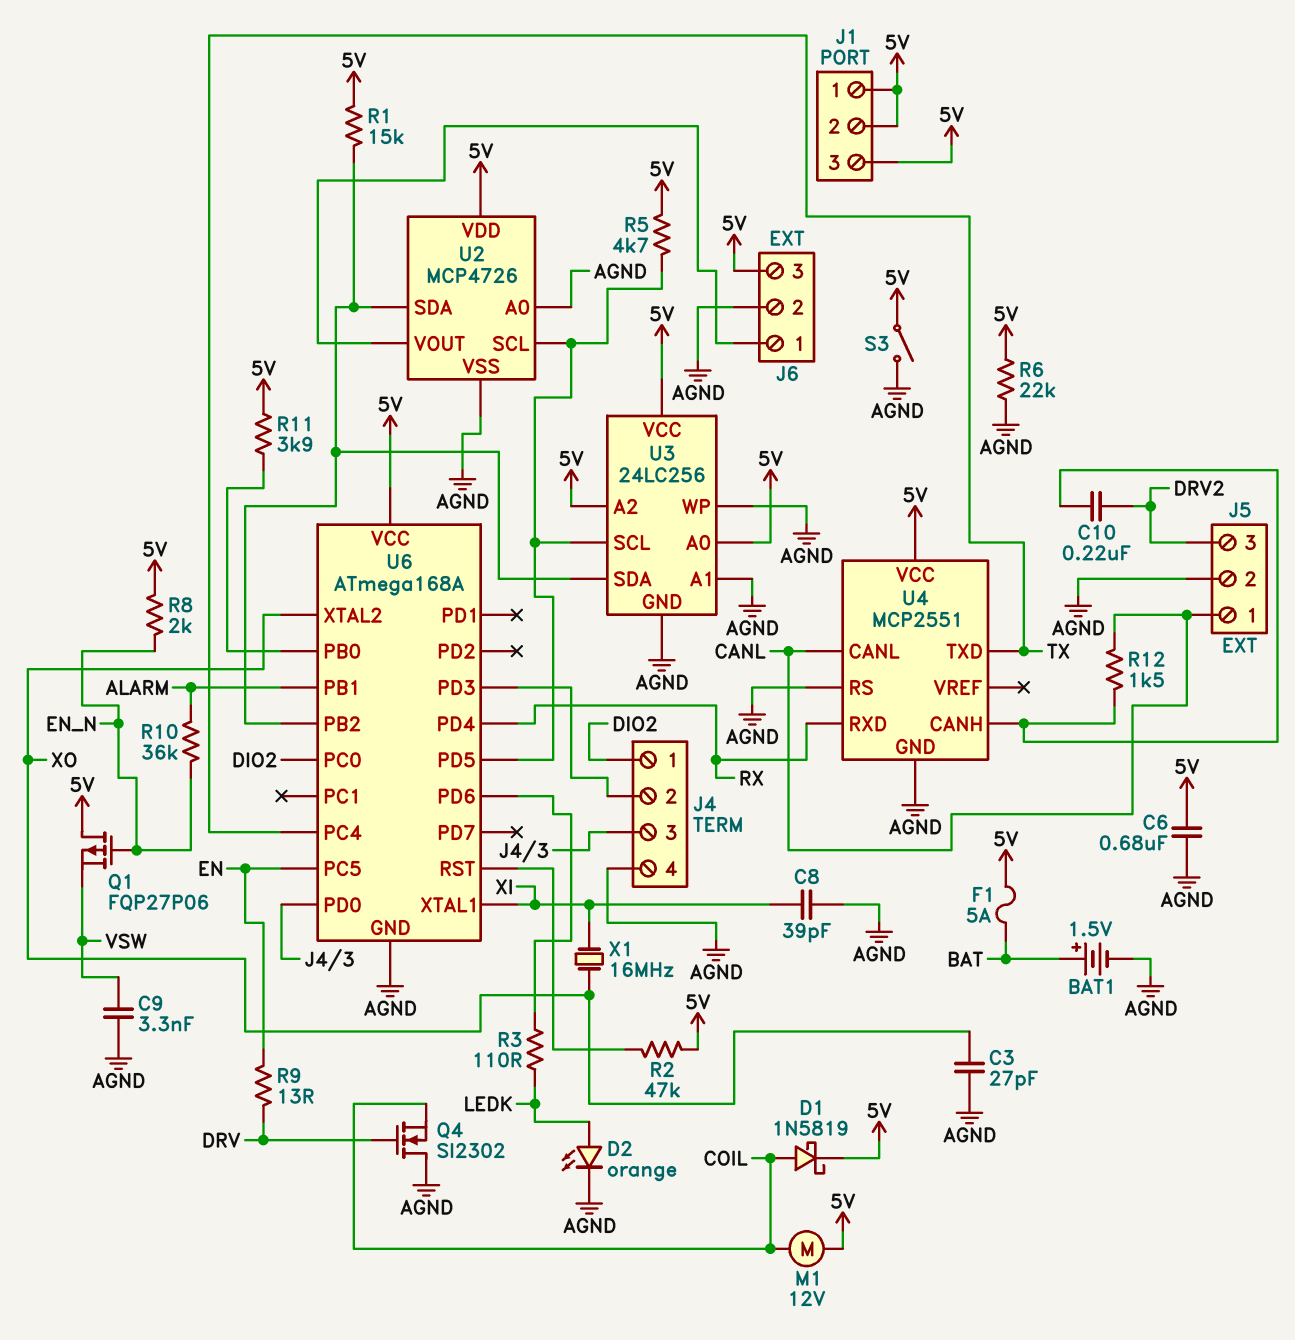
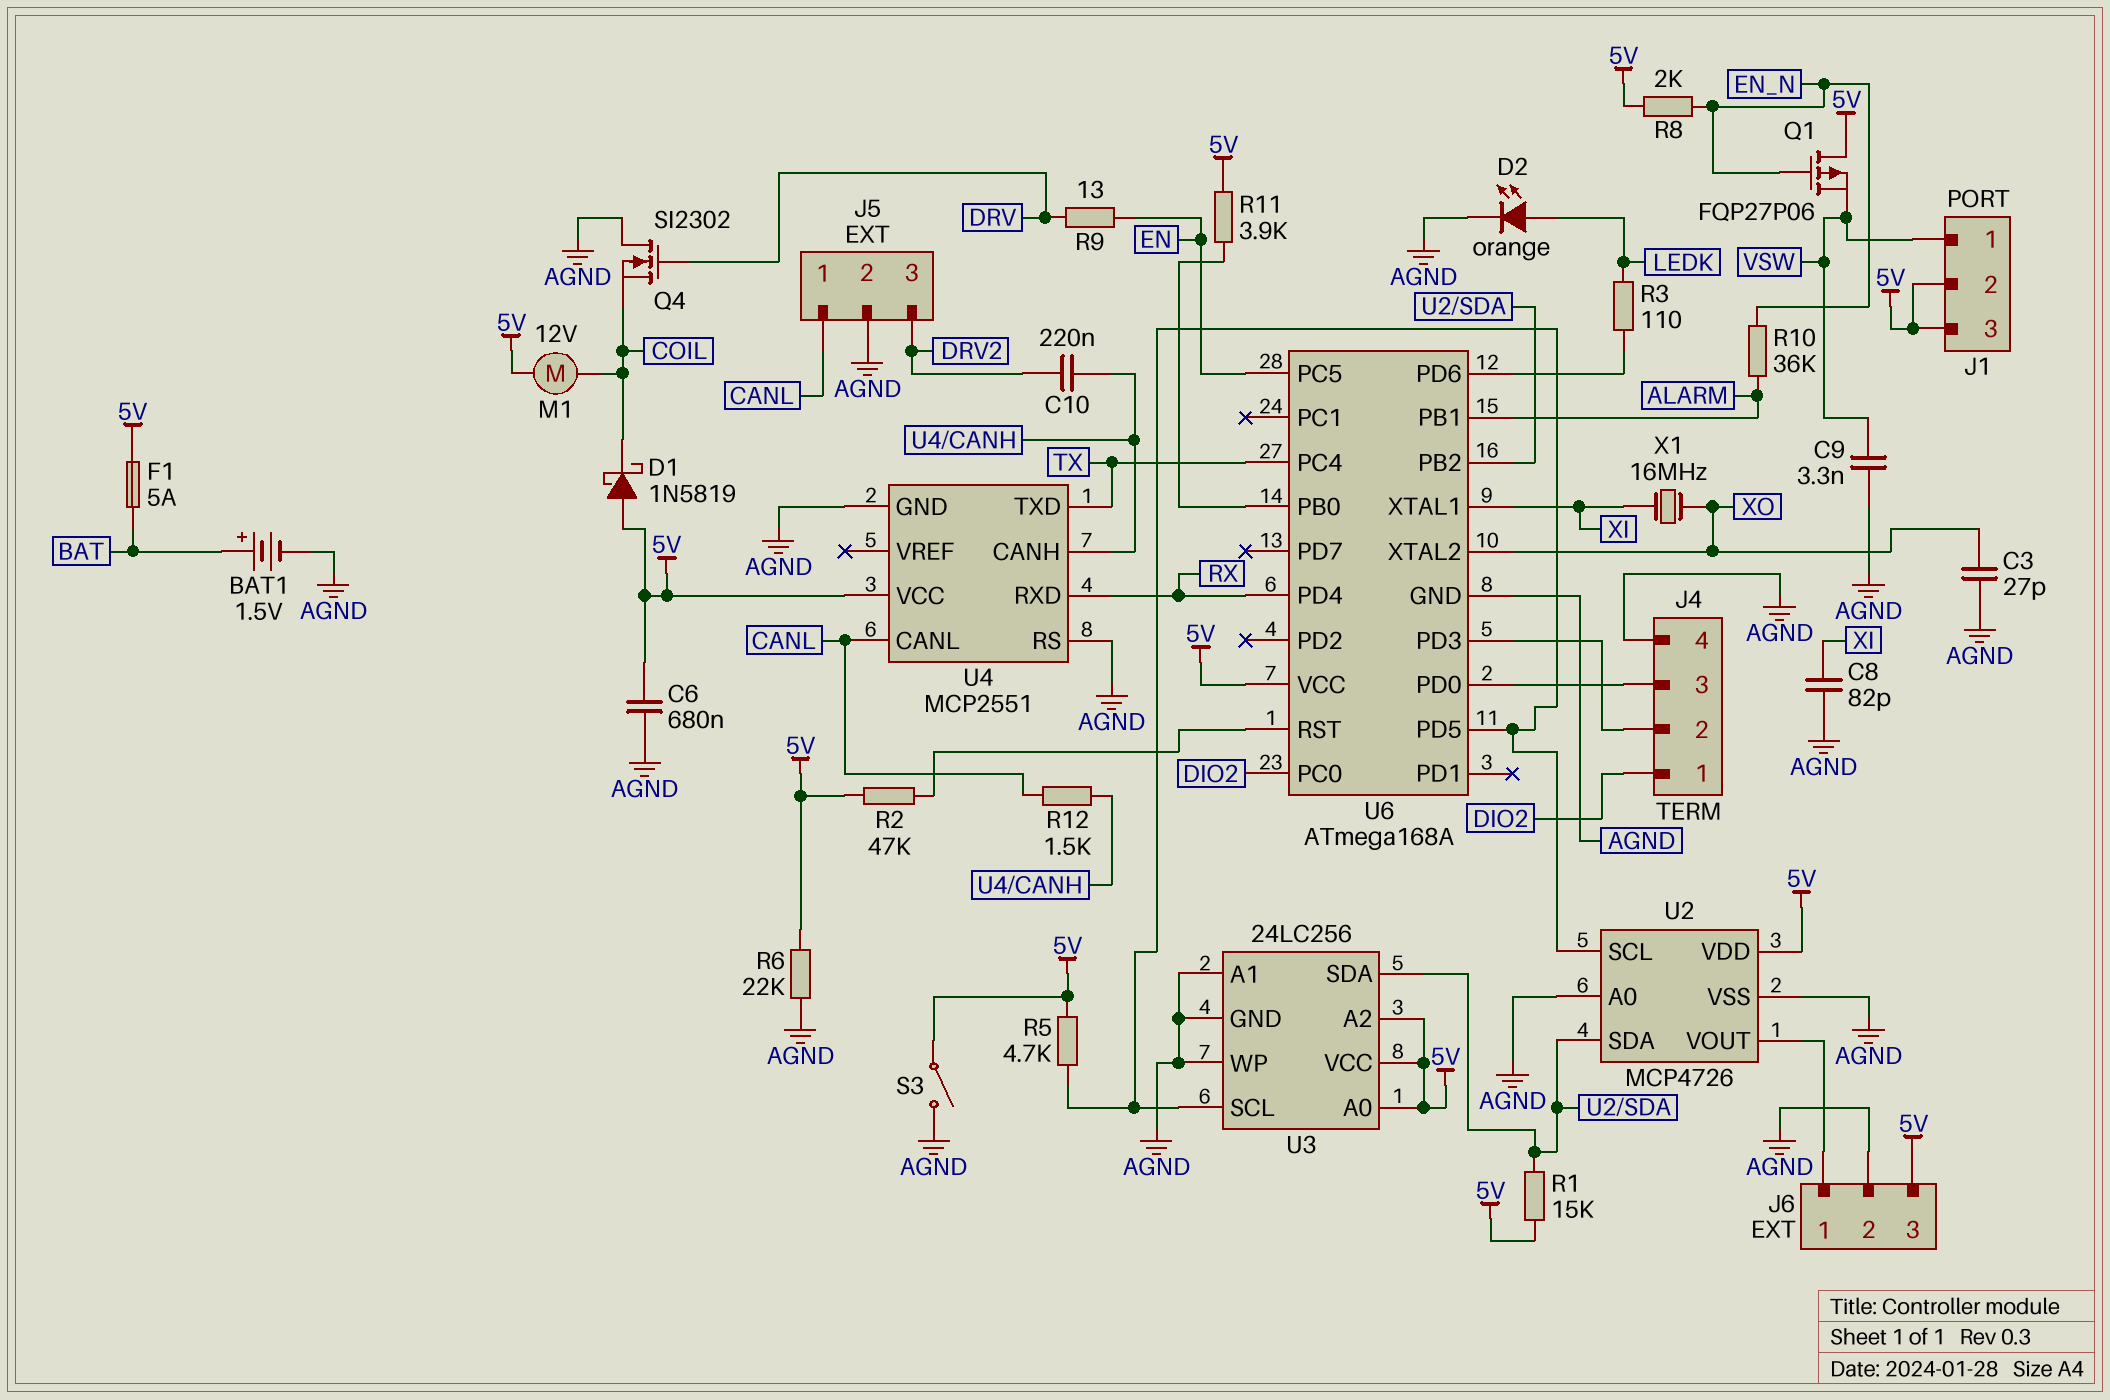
C8: 39pF (AGND, XI) -> 82pF (AGND, XI)
D1: schottky 1N5819 (A COIL, K 5V) -> schottky 1N5819 (A 5V, K COIL)
J1 pin 1: 5V -> VSW

